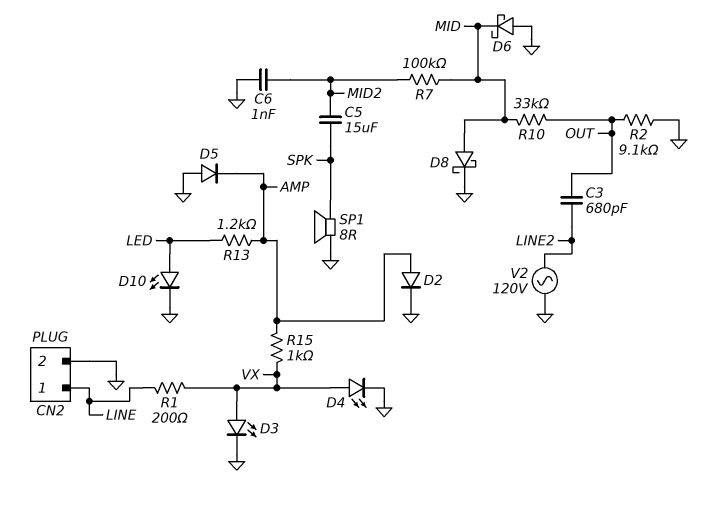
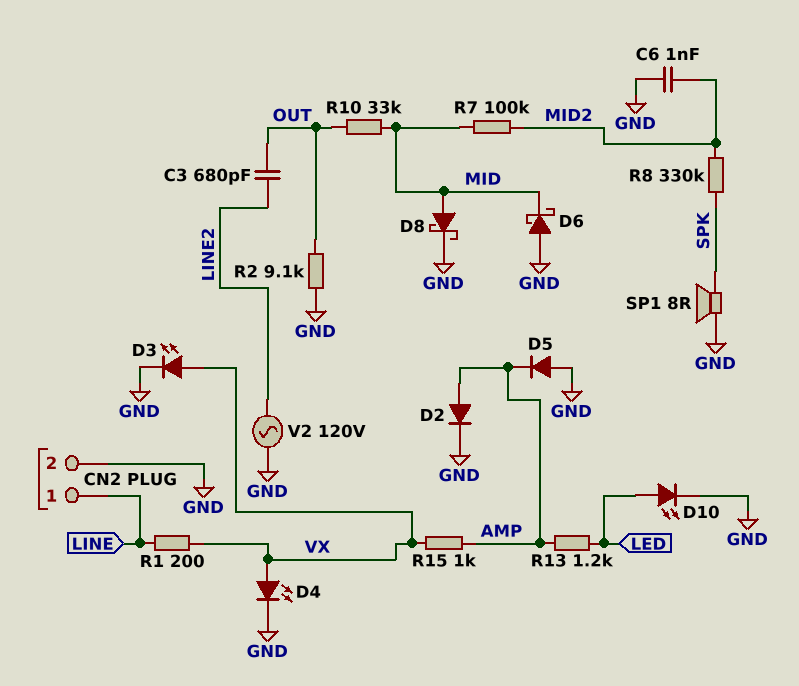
C5: 15uF (MID2, SPK) -> none
R8: none -> 330k (MID2, SPK)

